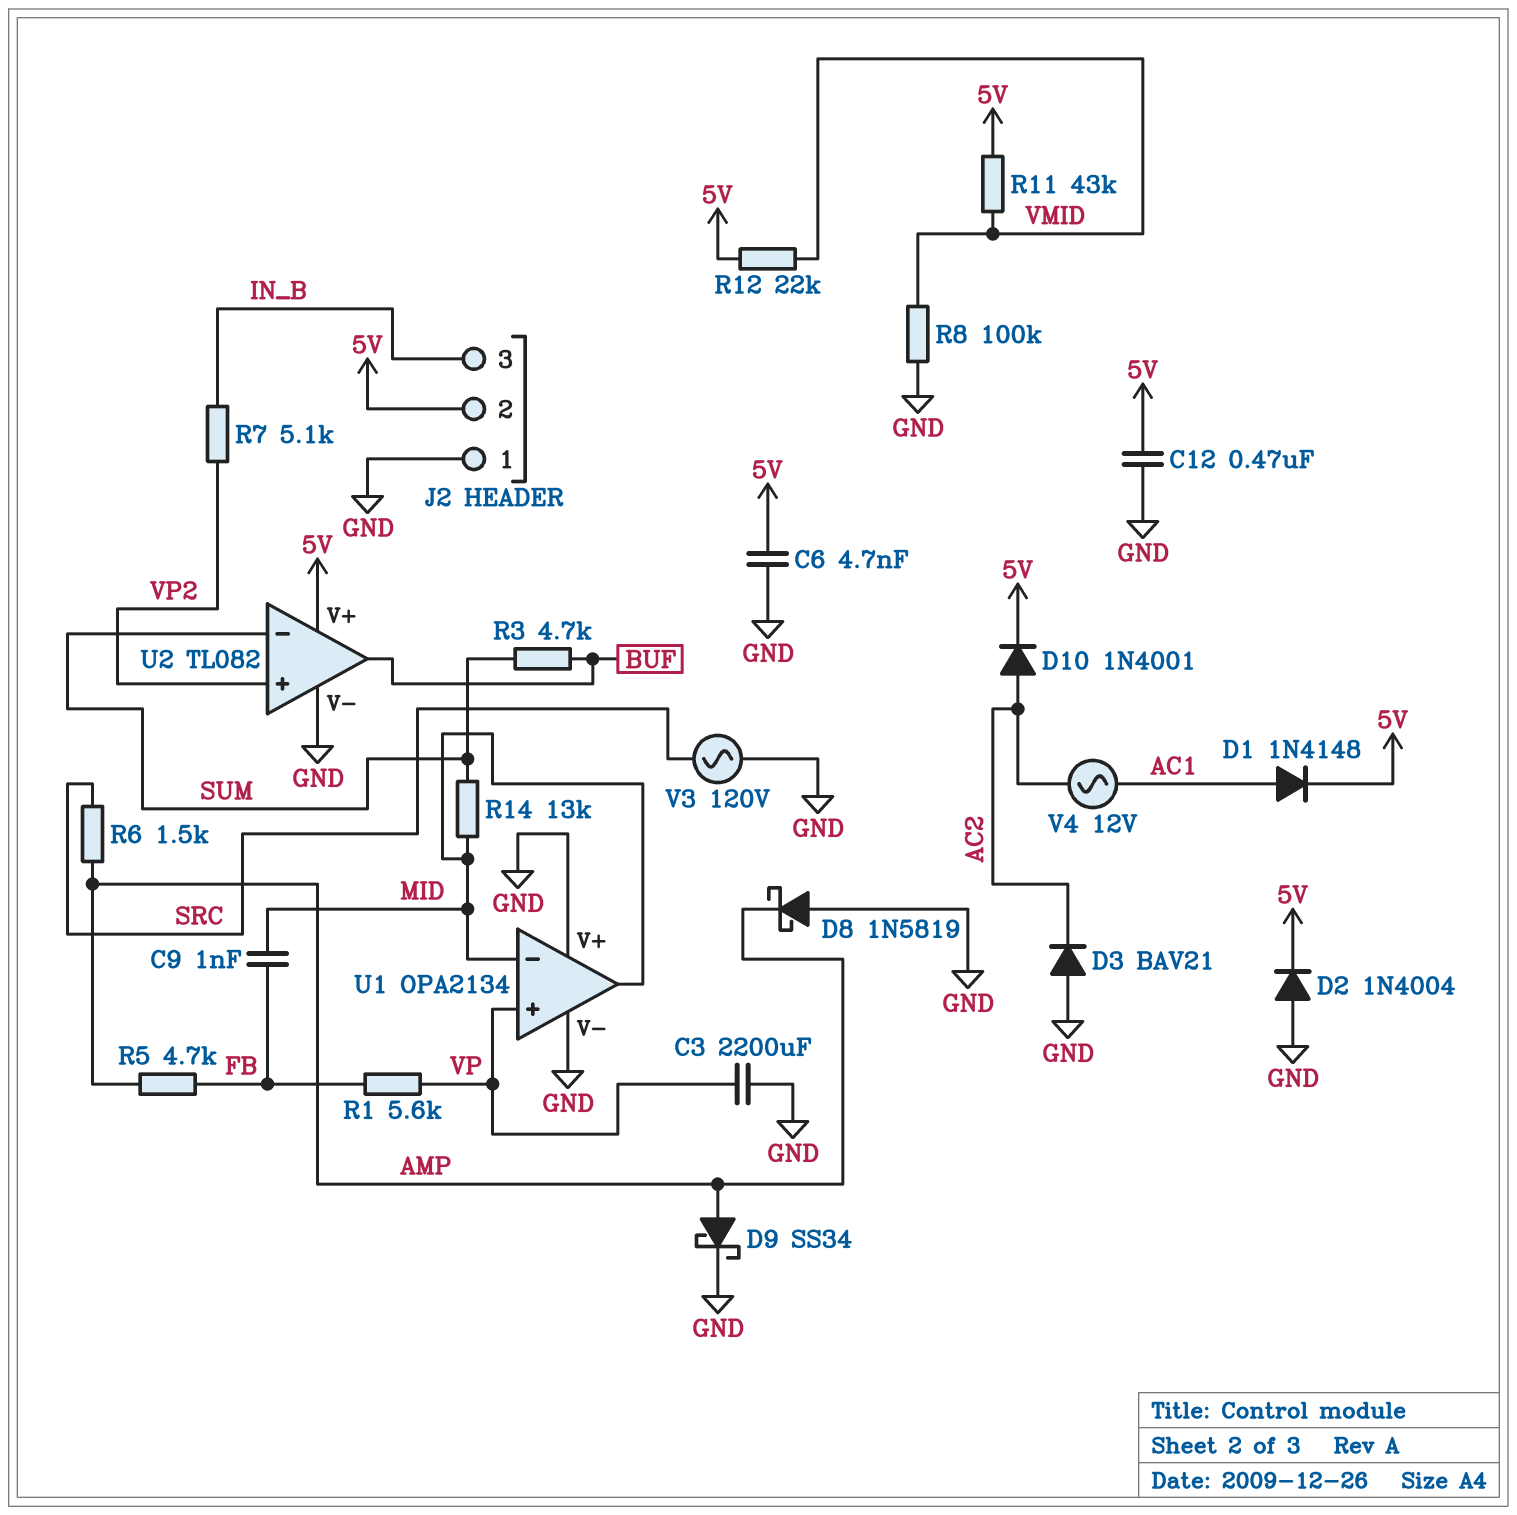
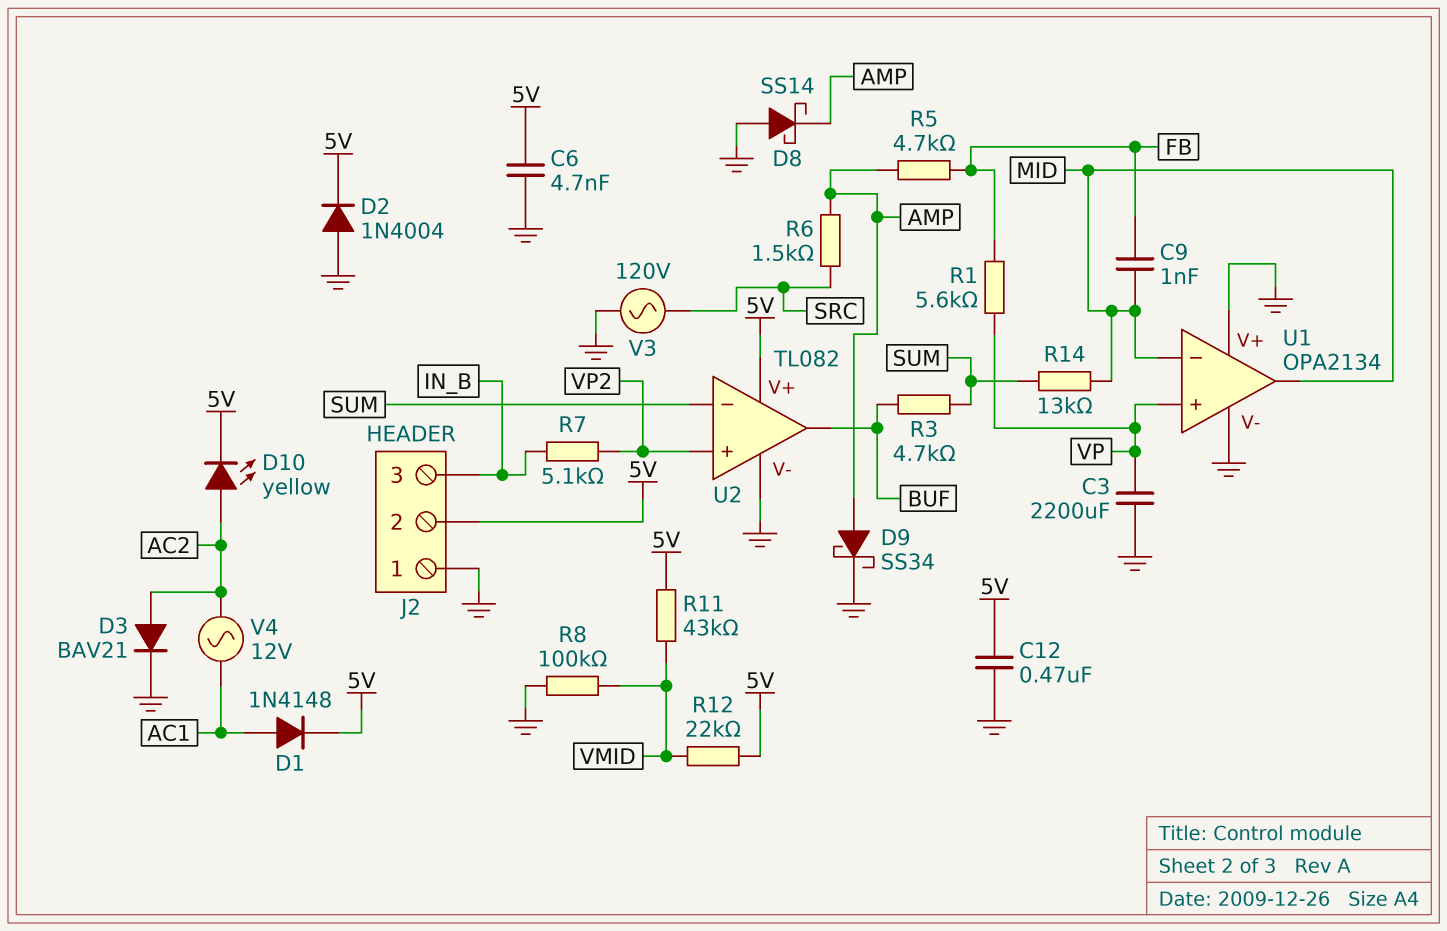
D3: diode BAV21 (A GND, K AC2) -> diode BAV21 (A AC2, K GND)
D8: schottky 1N5819 (A GND, K AMP) -> schottky SS14 (A GND, K AMP)
D10: diode 1N4001 (A AC2, K 5V) -> LED yellow (A AC2, K 5V)

